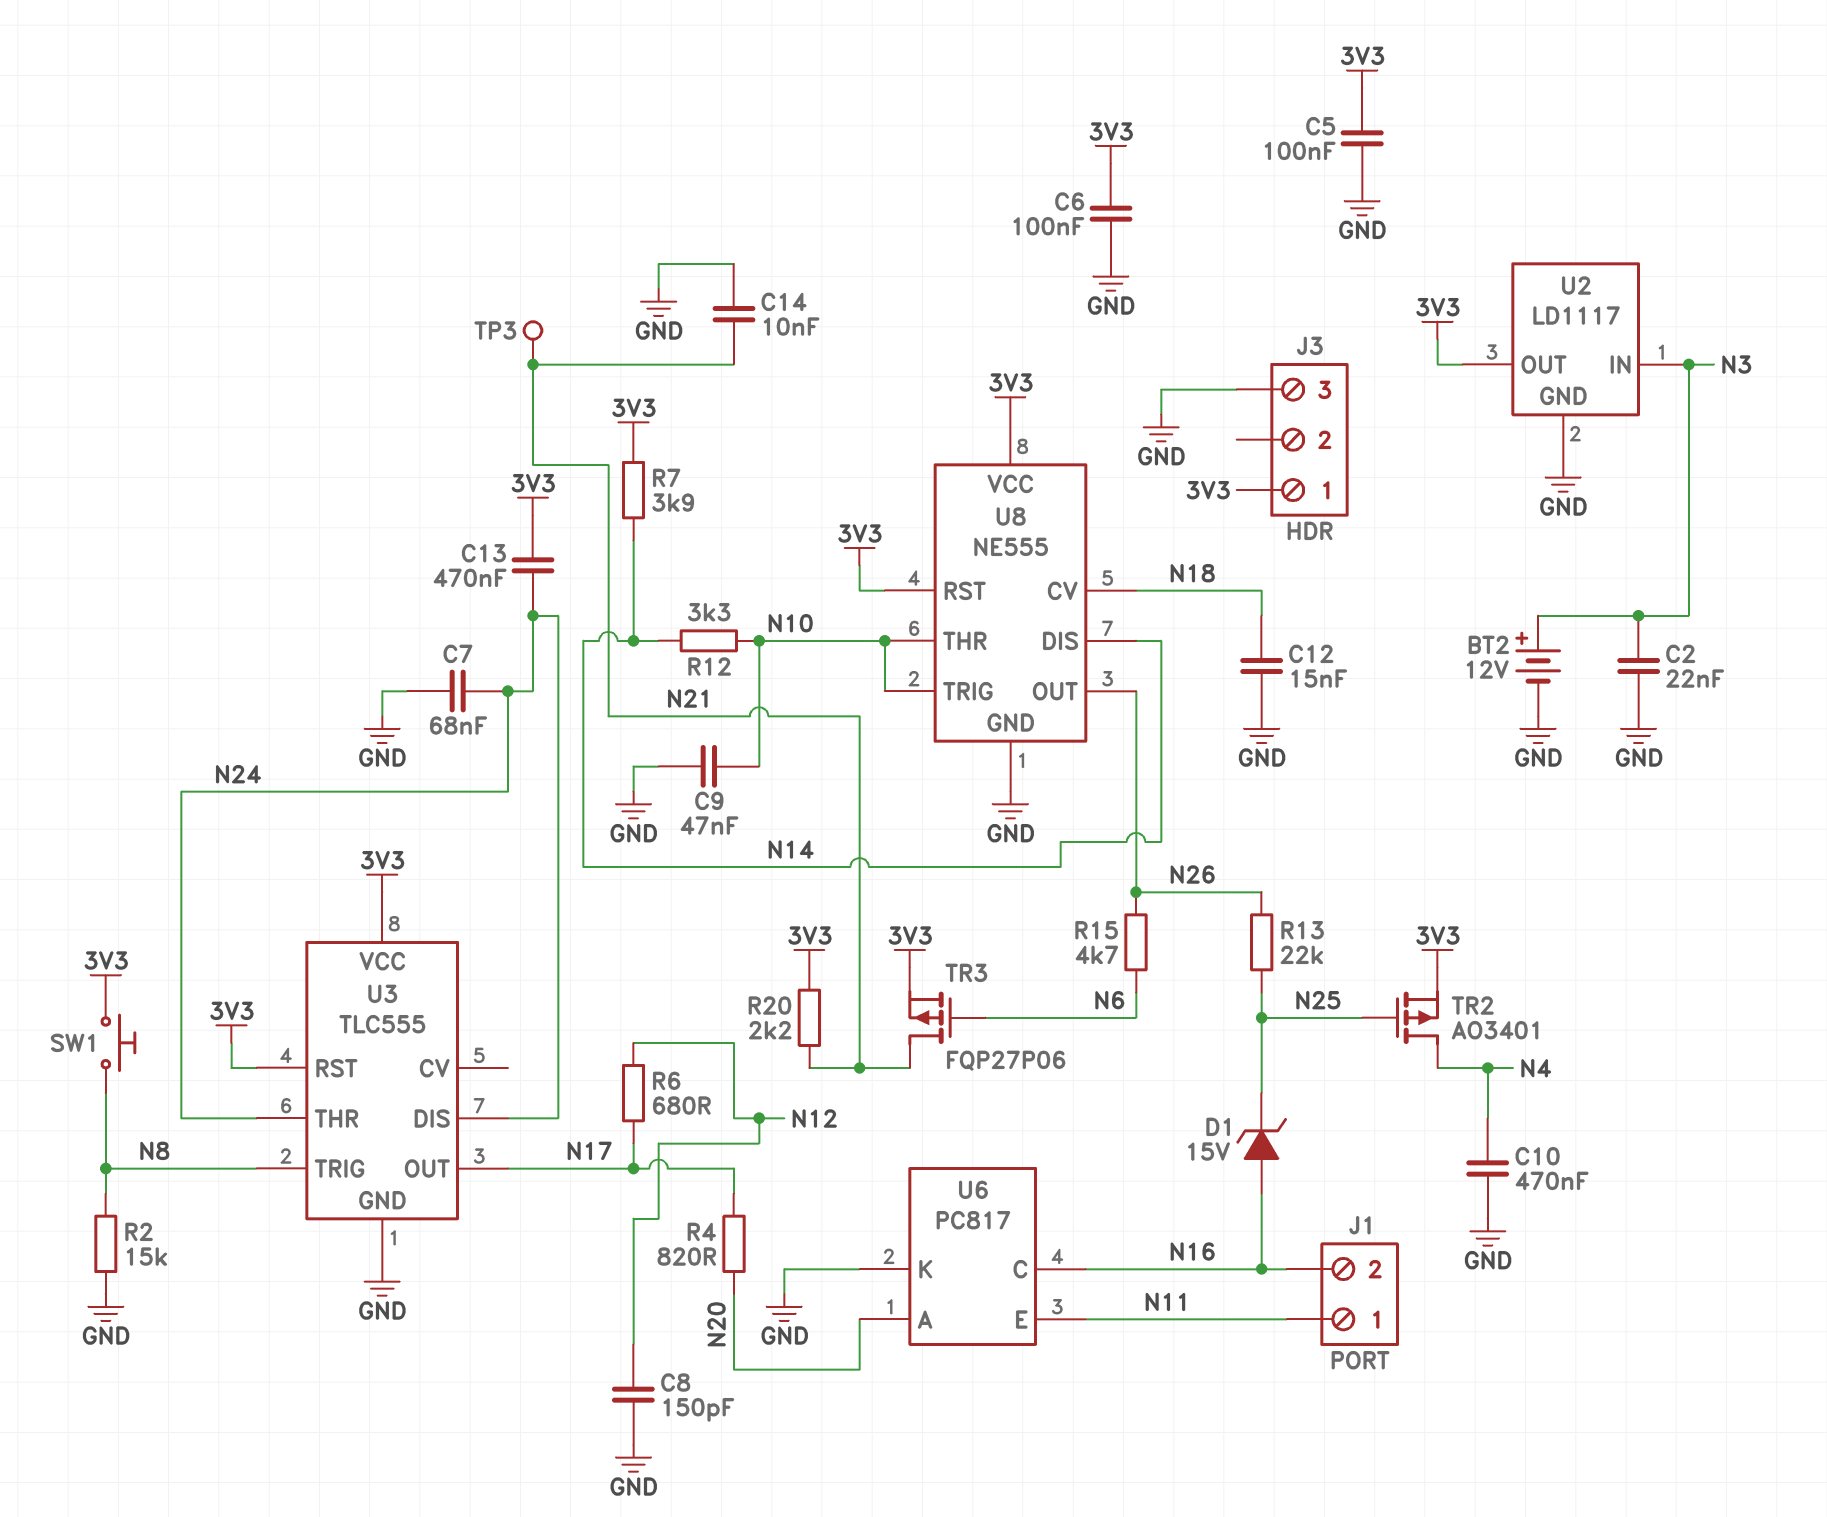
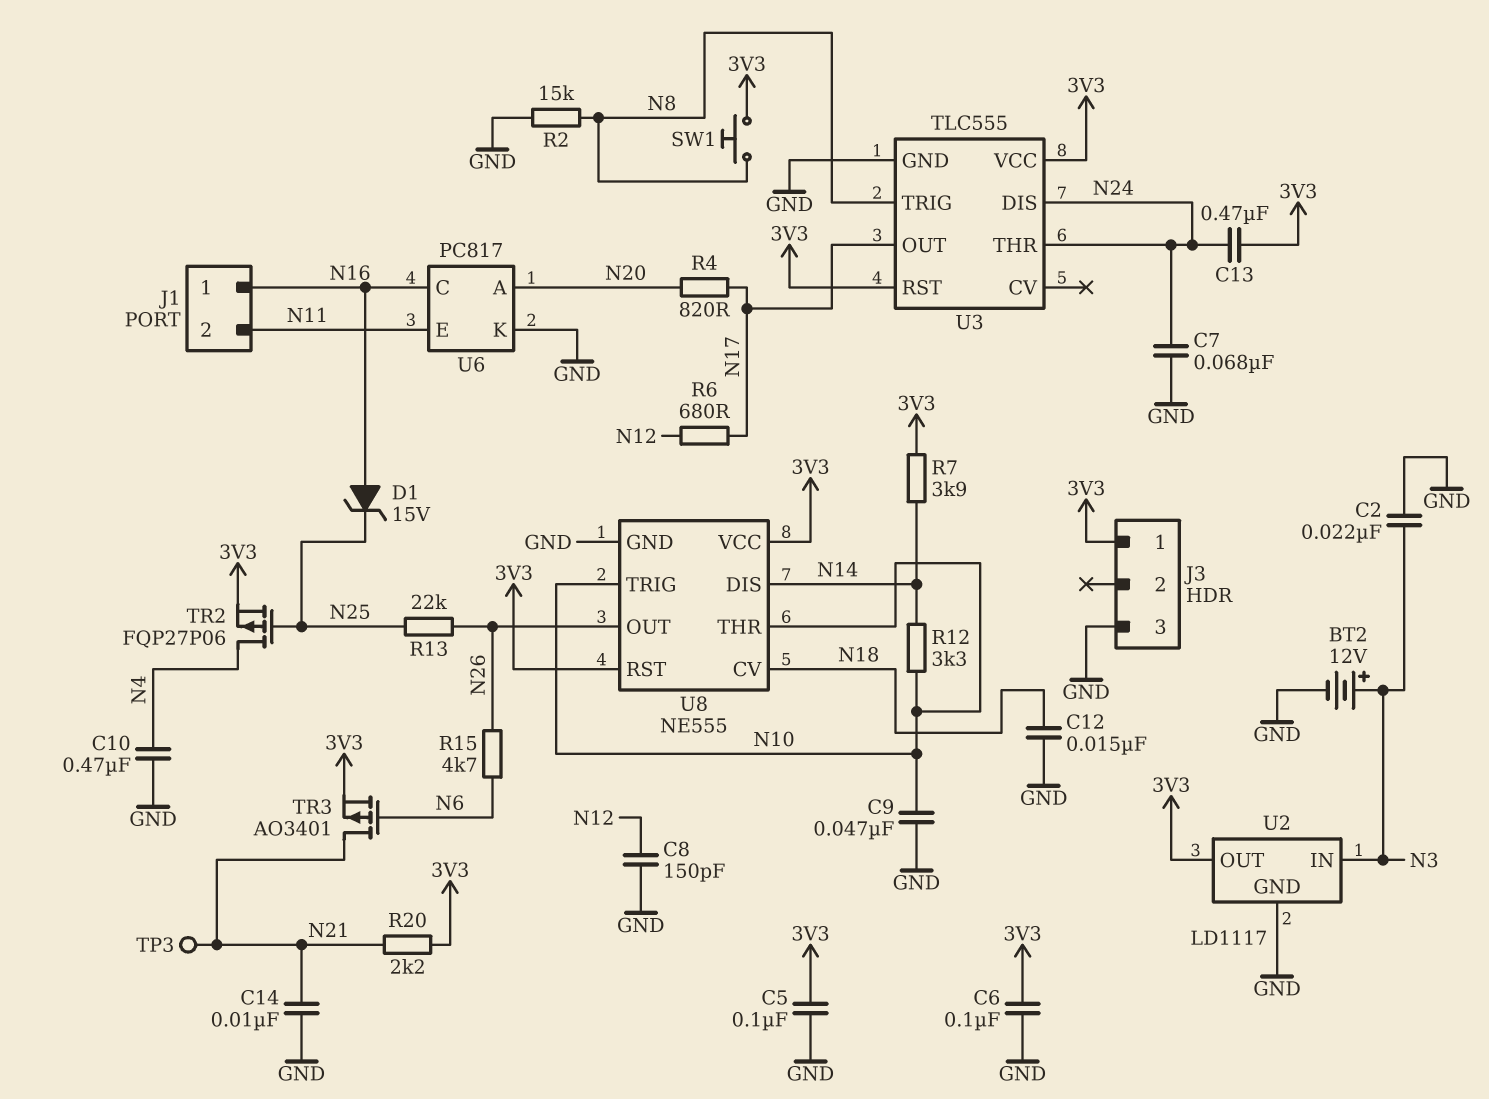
J1 pin 1: N11 -> N16
J1 pin 2: N16 -> N11
TR2: PMOS AO3401 (G N25, D N4, S 3V3) -> PMOS FQP27P06 (G N25, D N4, S 3V3)
TR3: PMOS FQP27P06 (G N6, D N21, S 3V3) -> PMOS AO3401 (G N6, D N21, S 3V3)

